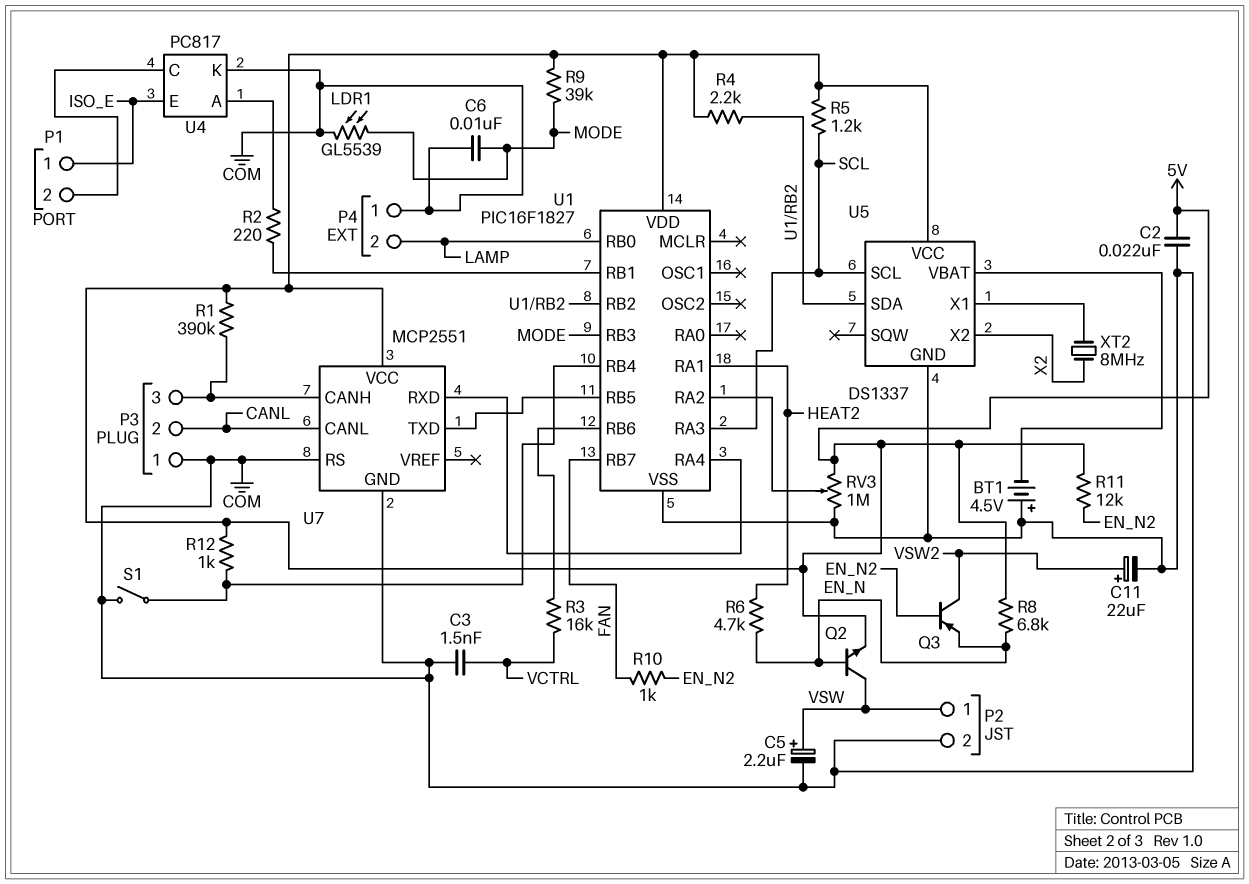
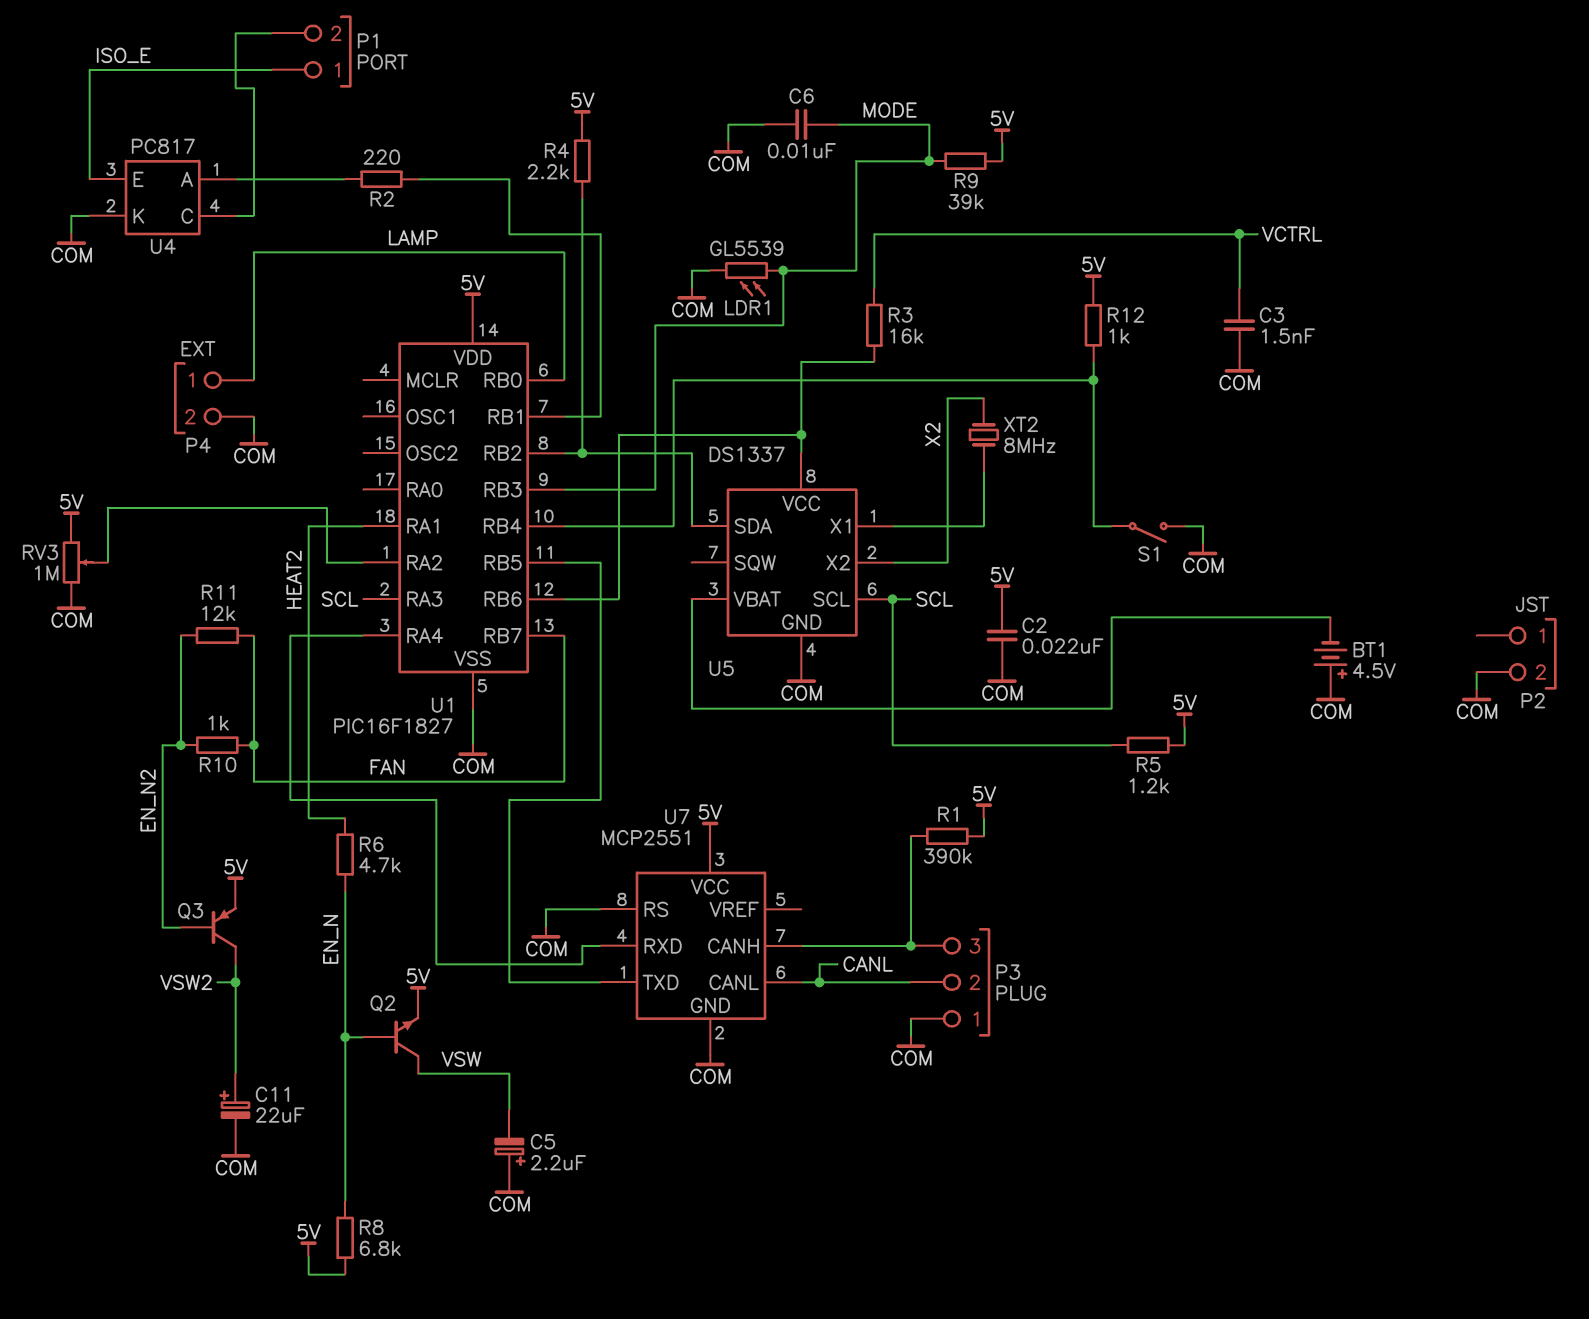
C5: 2.2uF (plus VSW, minus COM) -> 2.2uF (plus COM, minus VSW)
P2 pin 1: VSW -> none
P4 pin 1: COM -> LAMP
P4 pin 2: LAMP -> COM
Q3: PNP (B EN_N2, C VSW2, E EN_N) -> PNP (B EN_N2, C VSW2, E 5V)
R11: 12k (5V, EN_N2) -> 12k (EN_N2, FAN)
U5 pin VCC: 5V -> U1/RB6

